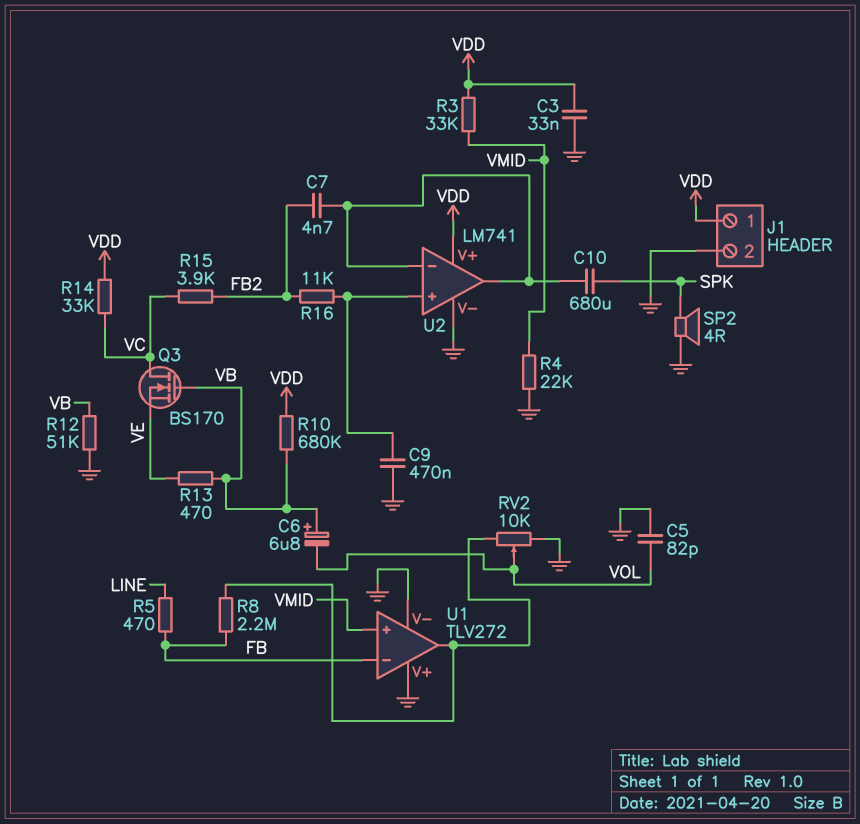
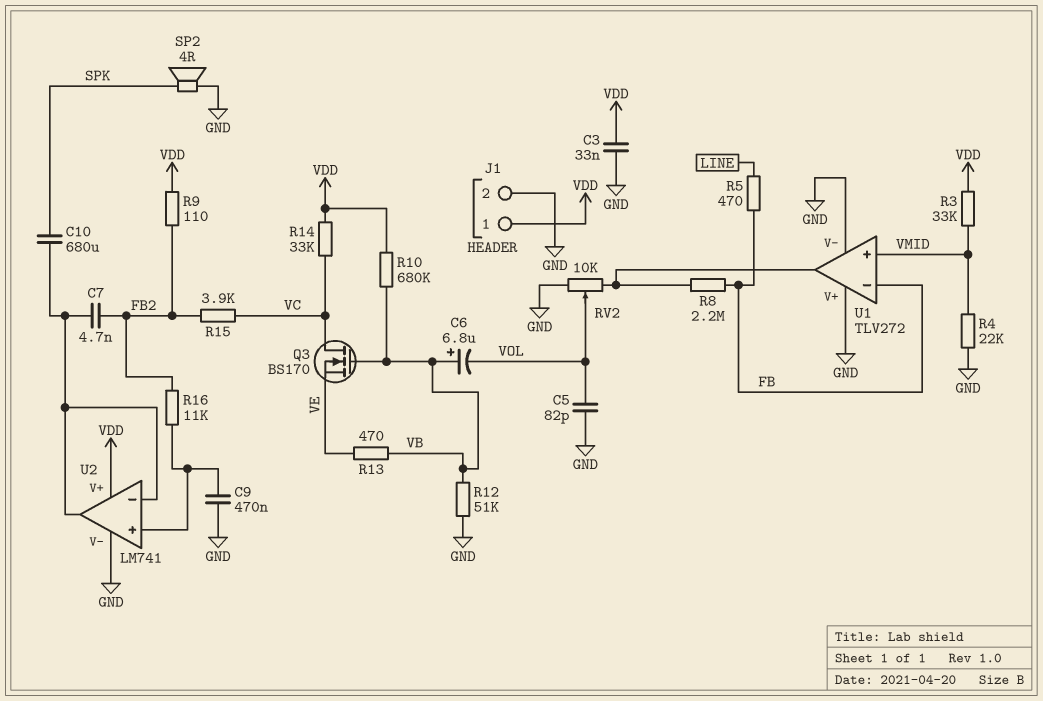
R9: none -> 110 (FB2, VDD)

